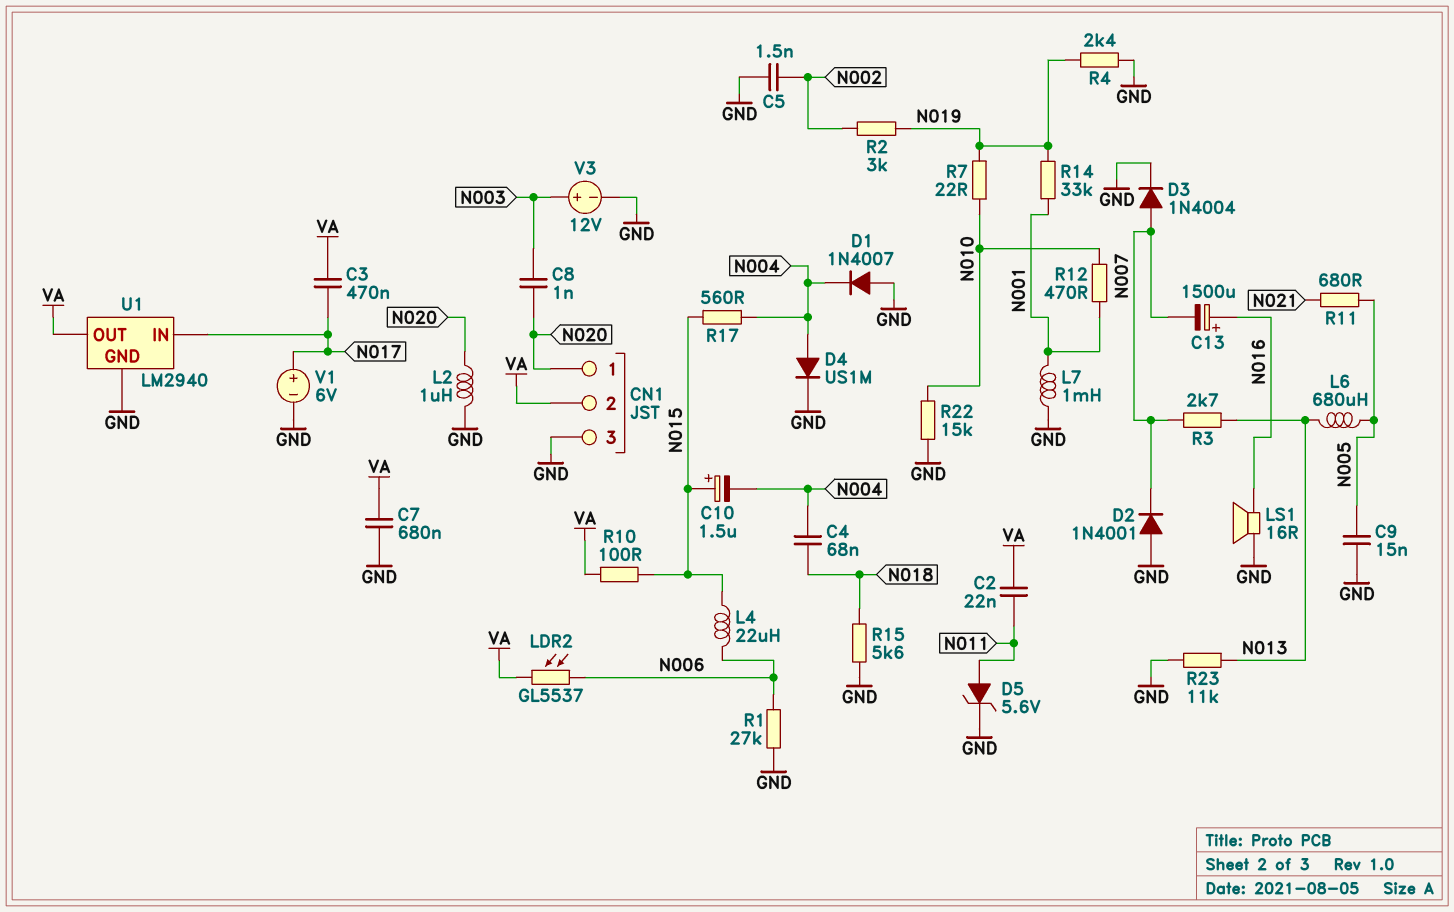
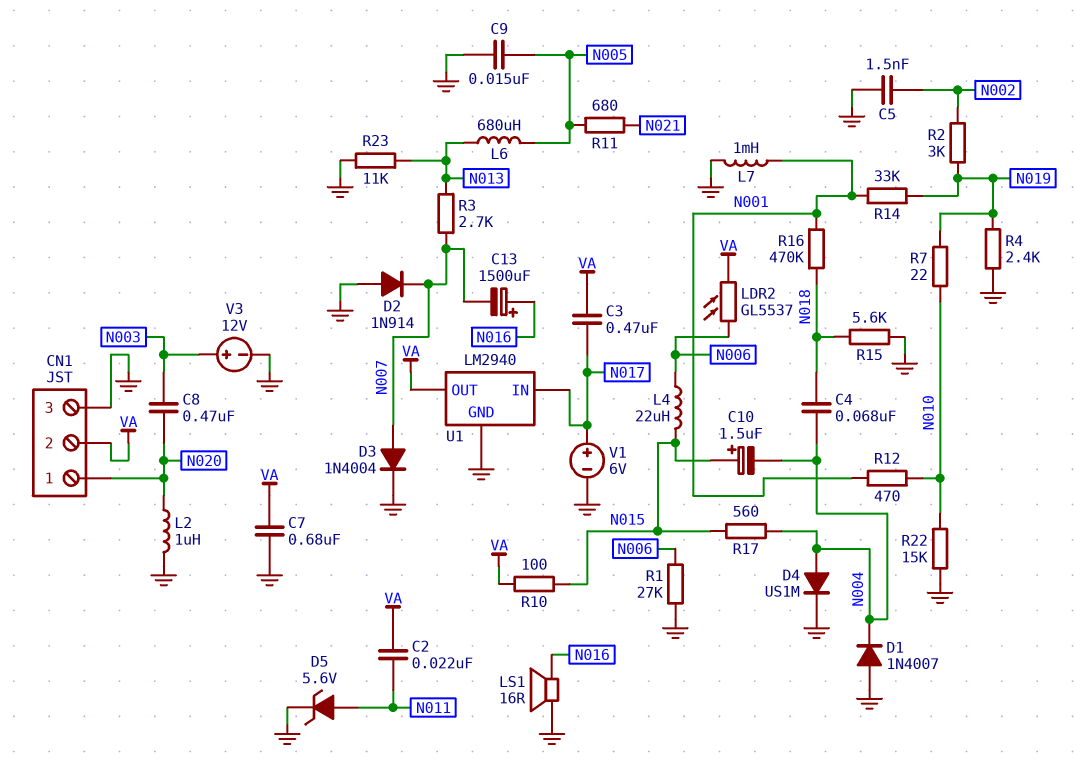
C8: 1nF (N003, N020) -> 470nF (N003, N020)
D2: diode 1N4001 (A GND, K N007) -> diode 1N914 (A GND, K N007)
R16: none -> 470k (N001, N018)

